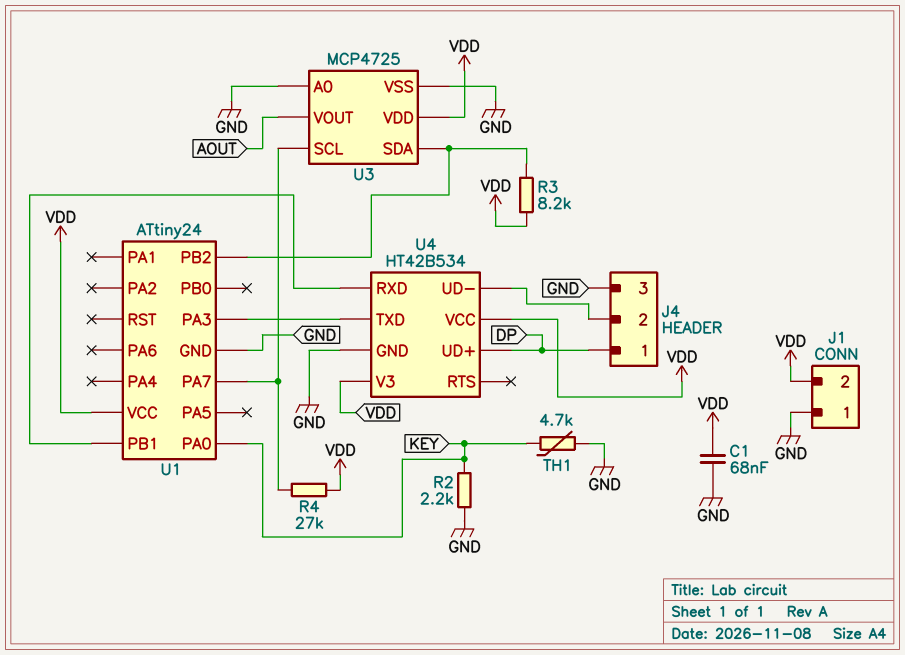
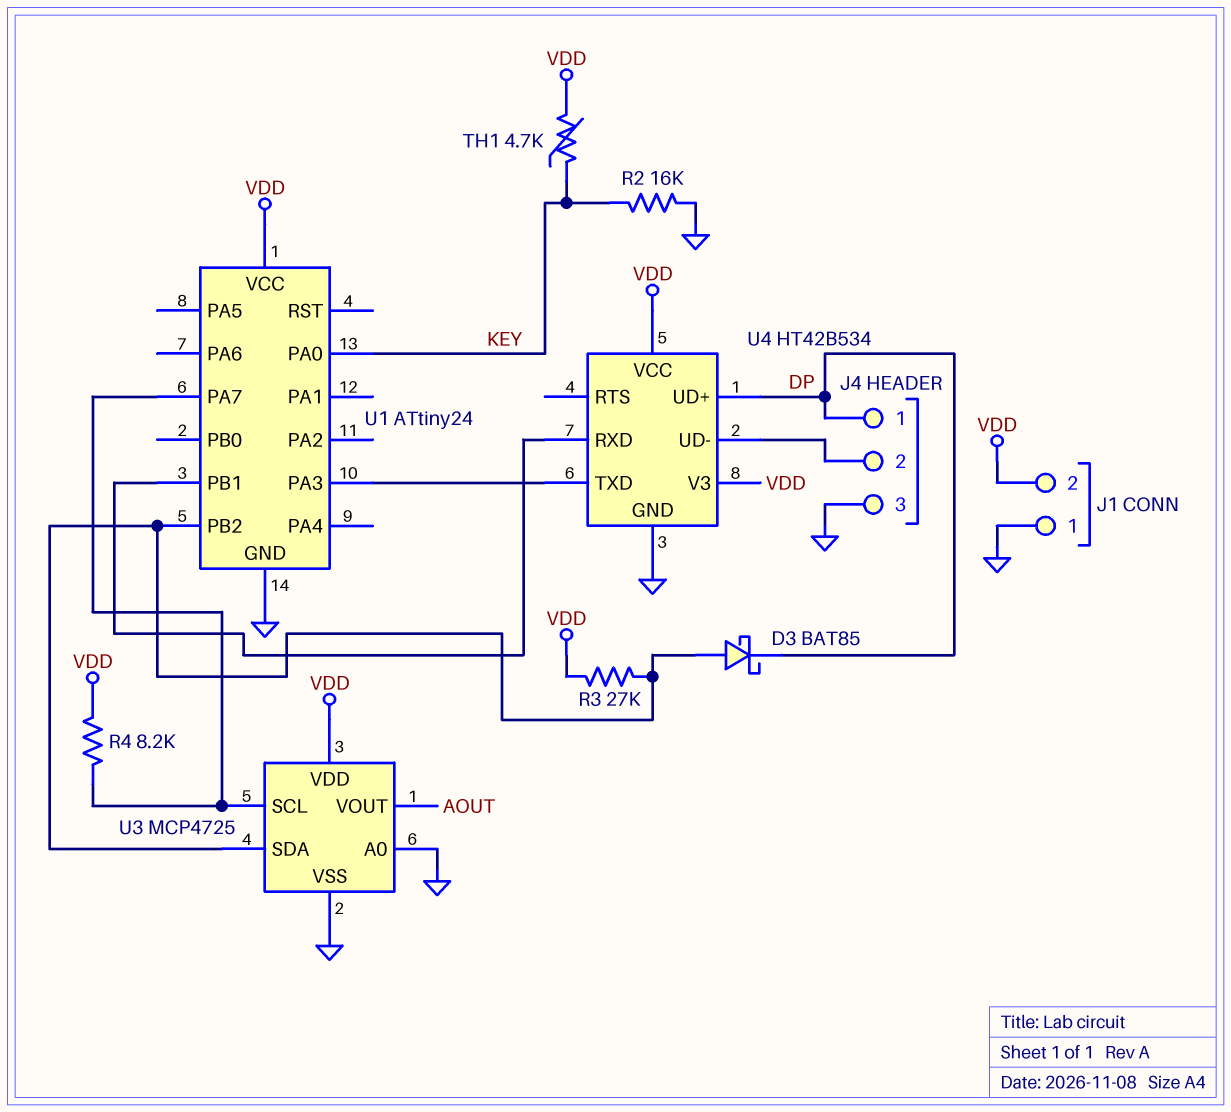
C1: 68nF (GND, VDD) -> none
D3: none -> schottky BAT85 (A U1/PB2, K DP)
R2: 2.2k (GND, KEY) -> 16k (GND, KEY)
R3: 8.2k (U1/PB2, VDD) -> 27k (U1/PB2, VDD)
R4: 27k (U1/PA7, VDD) -> 8.2k (U1/PA7, VDD)
TH1: 4.7k (GND, KEY) -> 4.7k (KEY, VDD)

